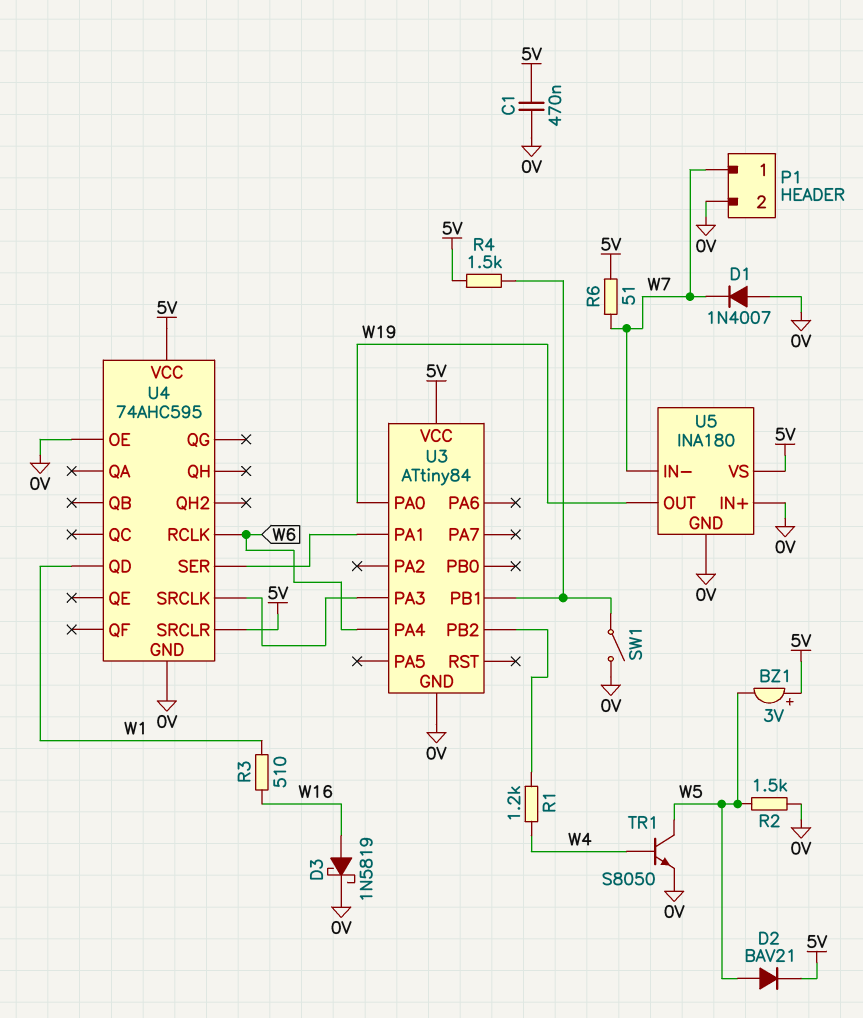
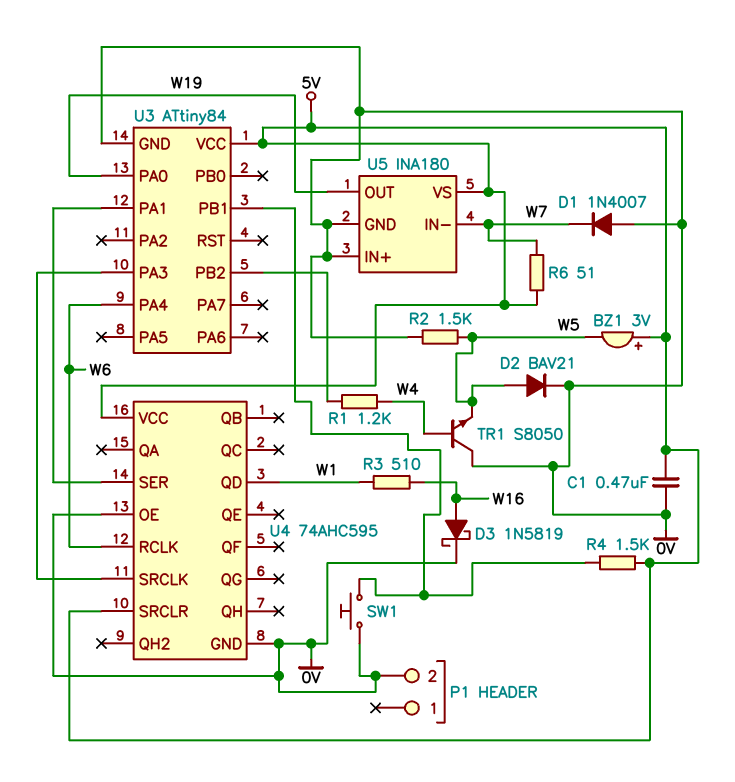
D2: diode BAV21 (A W5, K 5V) -> diode BAV21 (A W5, K 0V)
P1 pin 1: W7 -> none
SW1: switch (0V, U3/PB1) -> button (0V, U3/PB1)
TR1: NPN S8050 (B W4, C W5, E 0V) -> NPN S8050 (B W4, C 0V, E W5)

